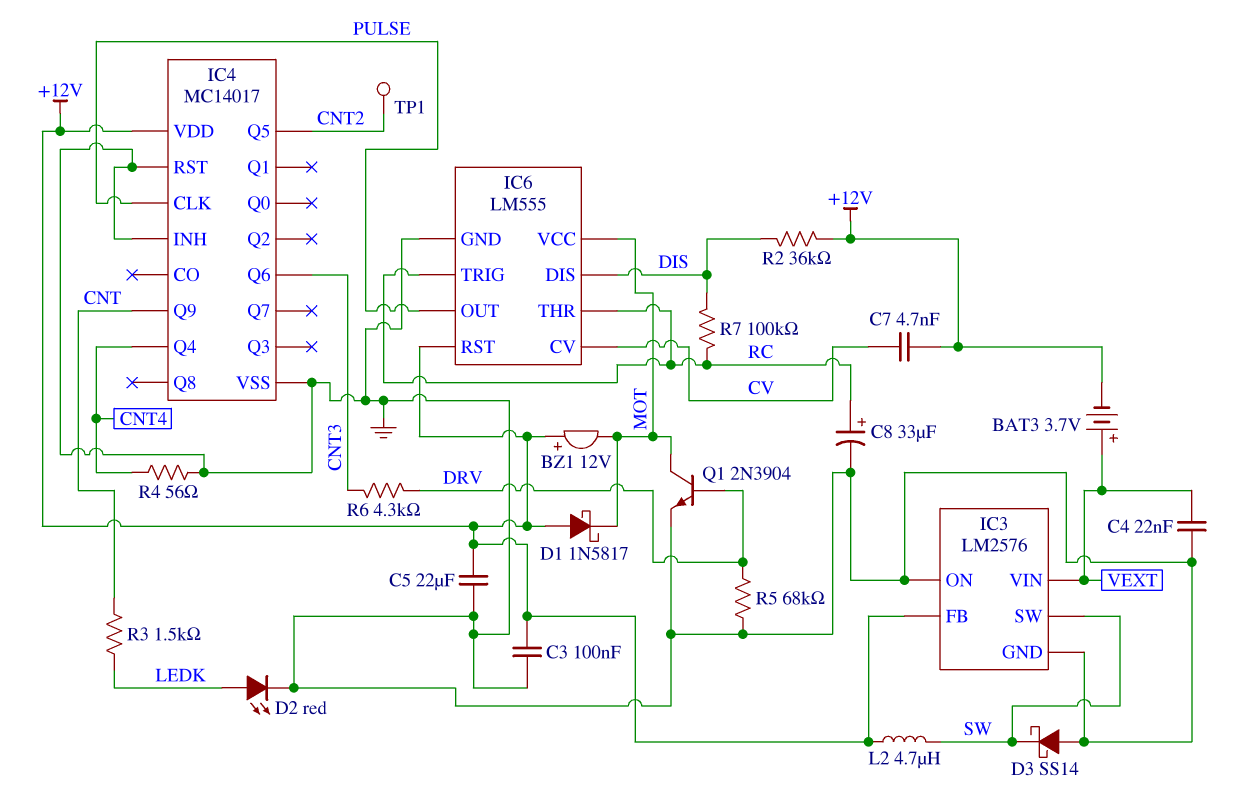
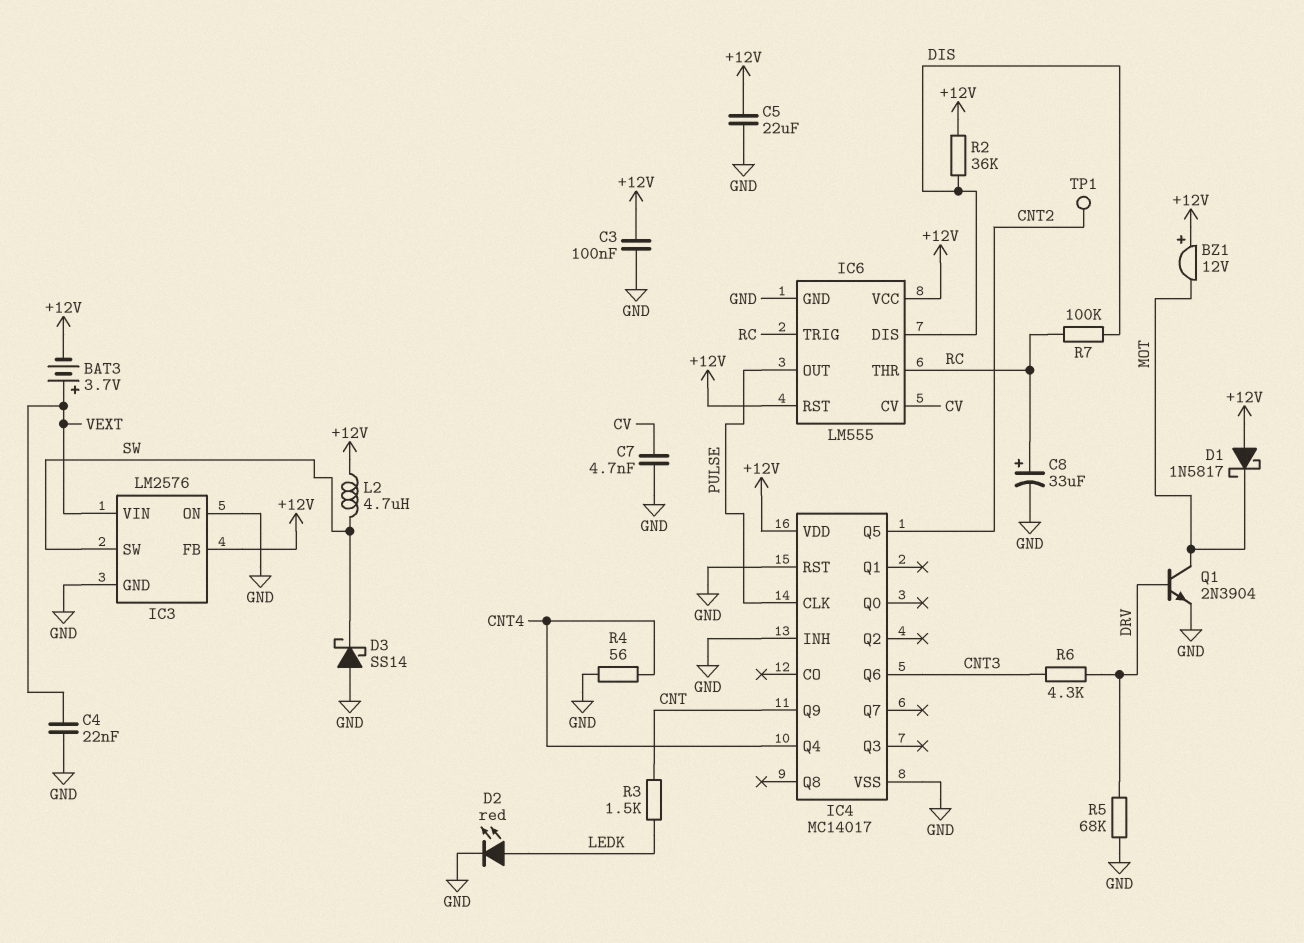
C7: 4.7nF (+12V, CV) -> 4.7nF (CV, GND)
IC6 pin VCC: MOT -> +12V

